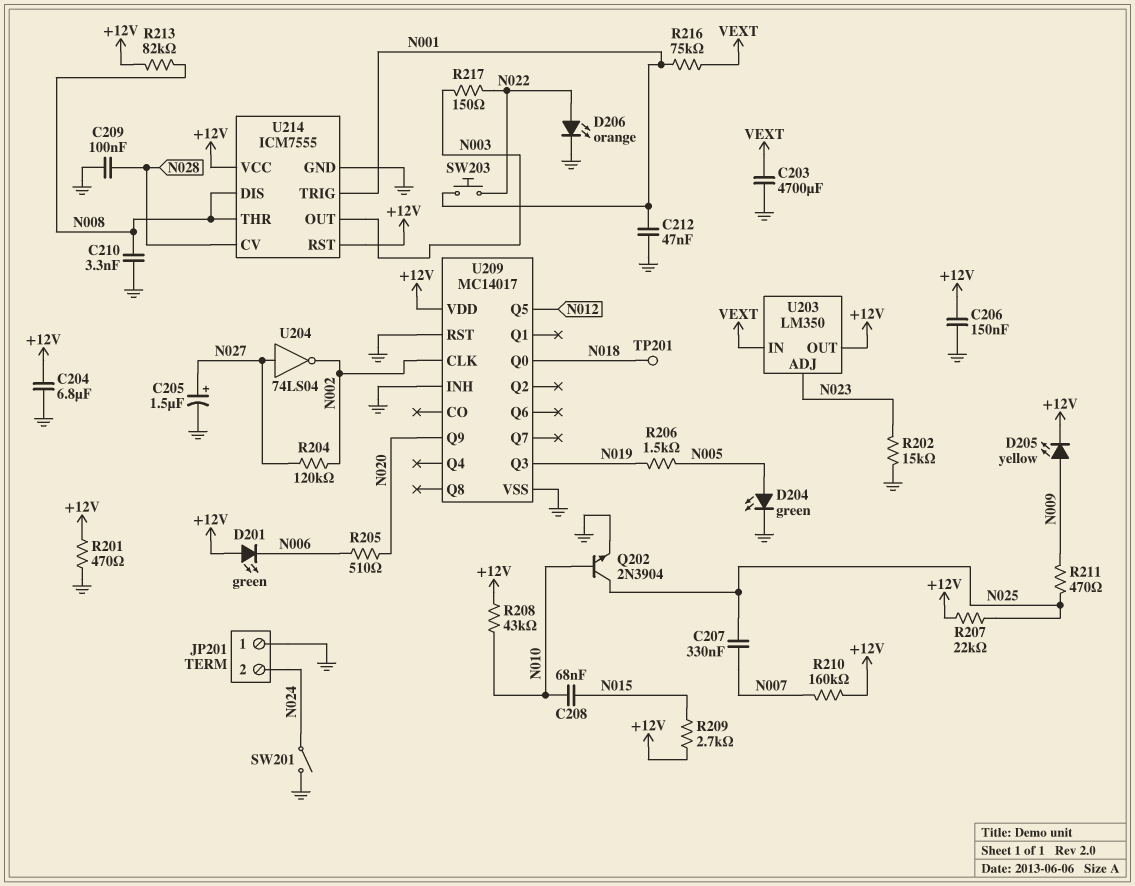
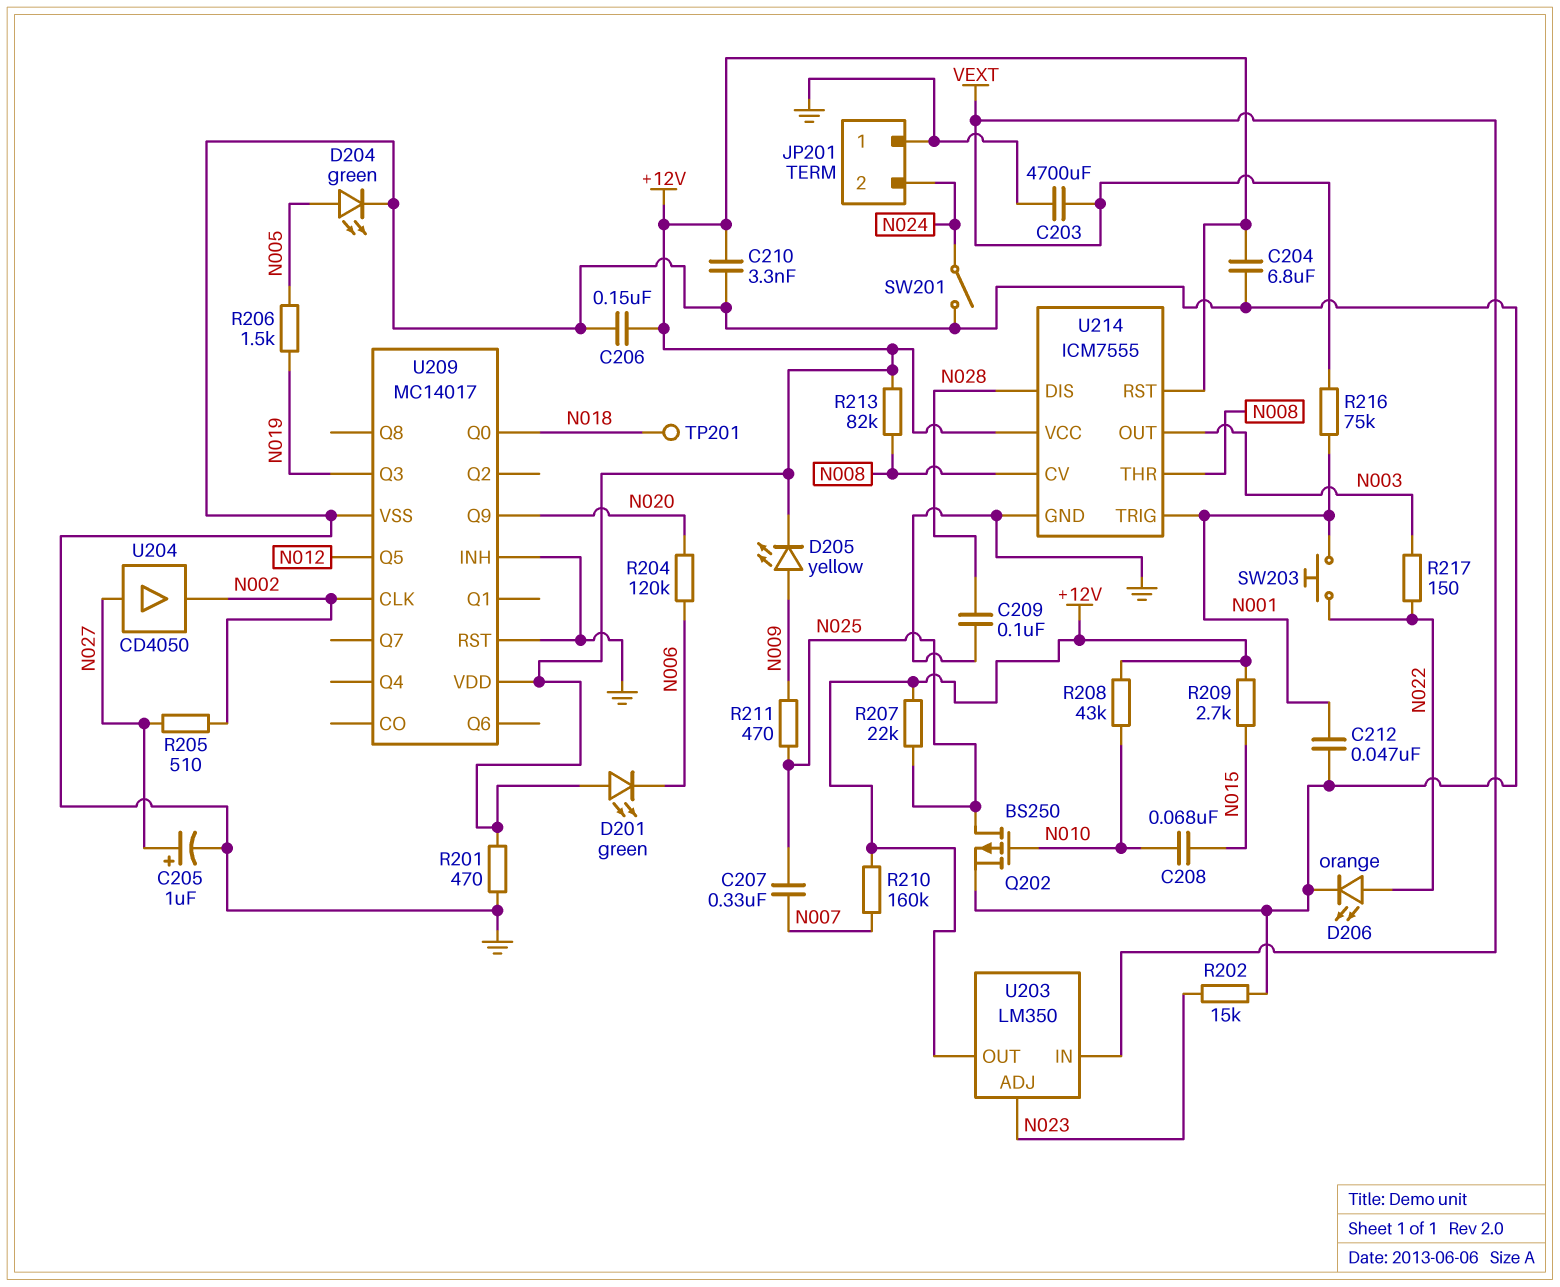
C205: 1.5uF (plus N027, minus GND) -> 1uF (plus N027, minus GND)
C210: 3.3nF (GND, N008) -> 3.3nF (+12V, GND)
Q202: NPN 2N3904 (B N010, C N025, E GND) -> PMOS BS250 (G N010, D N025, S GND)
R204: 120k (N002, N027) -> 120k (N006, N020)
R205: 510 (N006, N020) -> 510 (N002, N027)
U204: NOT 74LS04 (in N027, out N002) -> buffer CD4050 (in N027, out N002)
U214 pin CV: N028 -> N008
U214 pin DIS: N008 -> N028

